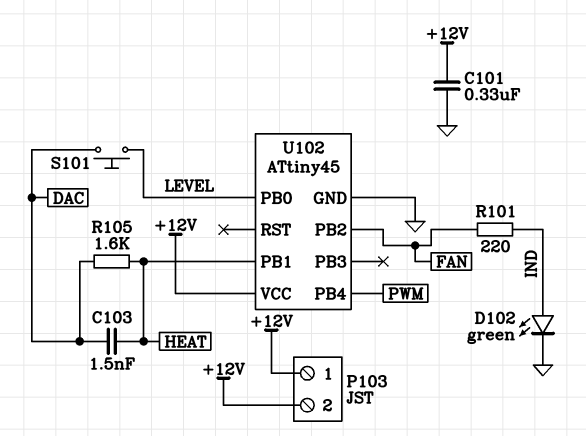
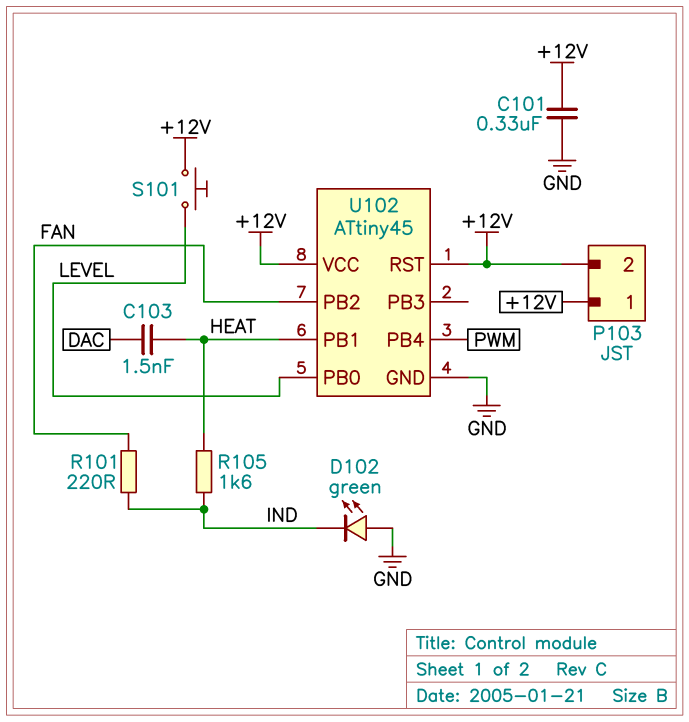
D102: LED green (A IND, K GND) -> LED green (A GND, K IND)
R105: 1.6k (DAC, HEAT) -> 1.6k (HEAT, IND)
S101: button (DAC, LEVEL) -> button (+12V, LEVEL)
U102 pin RST: none -> +12V

